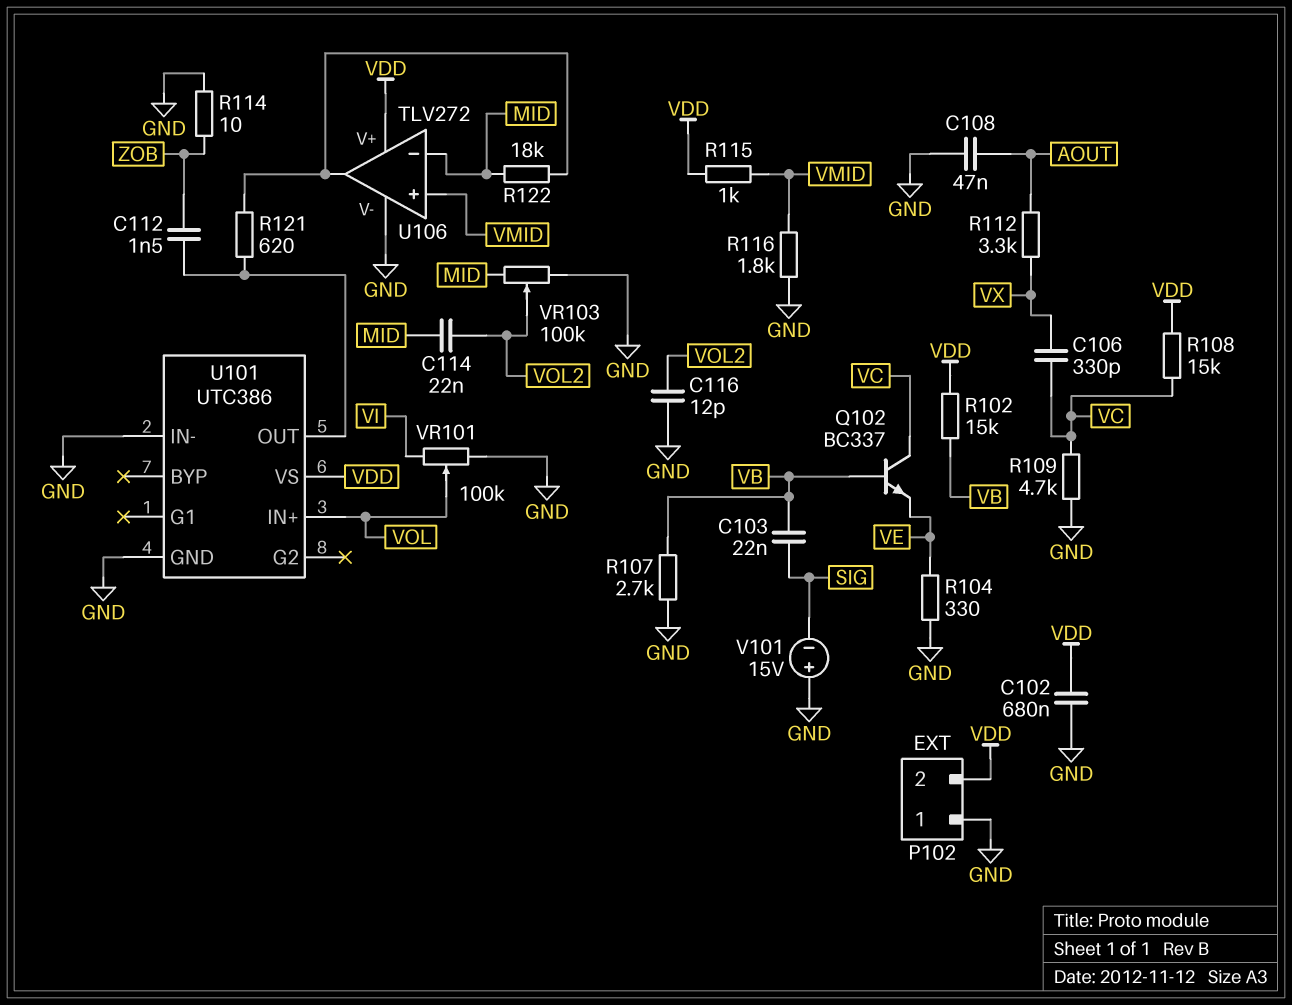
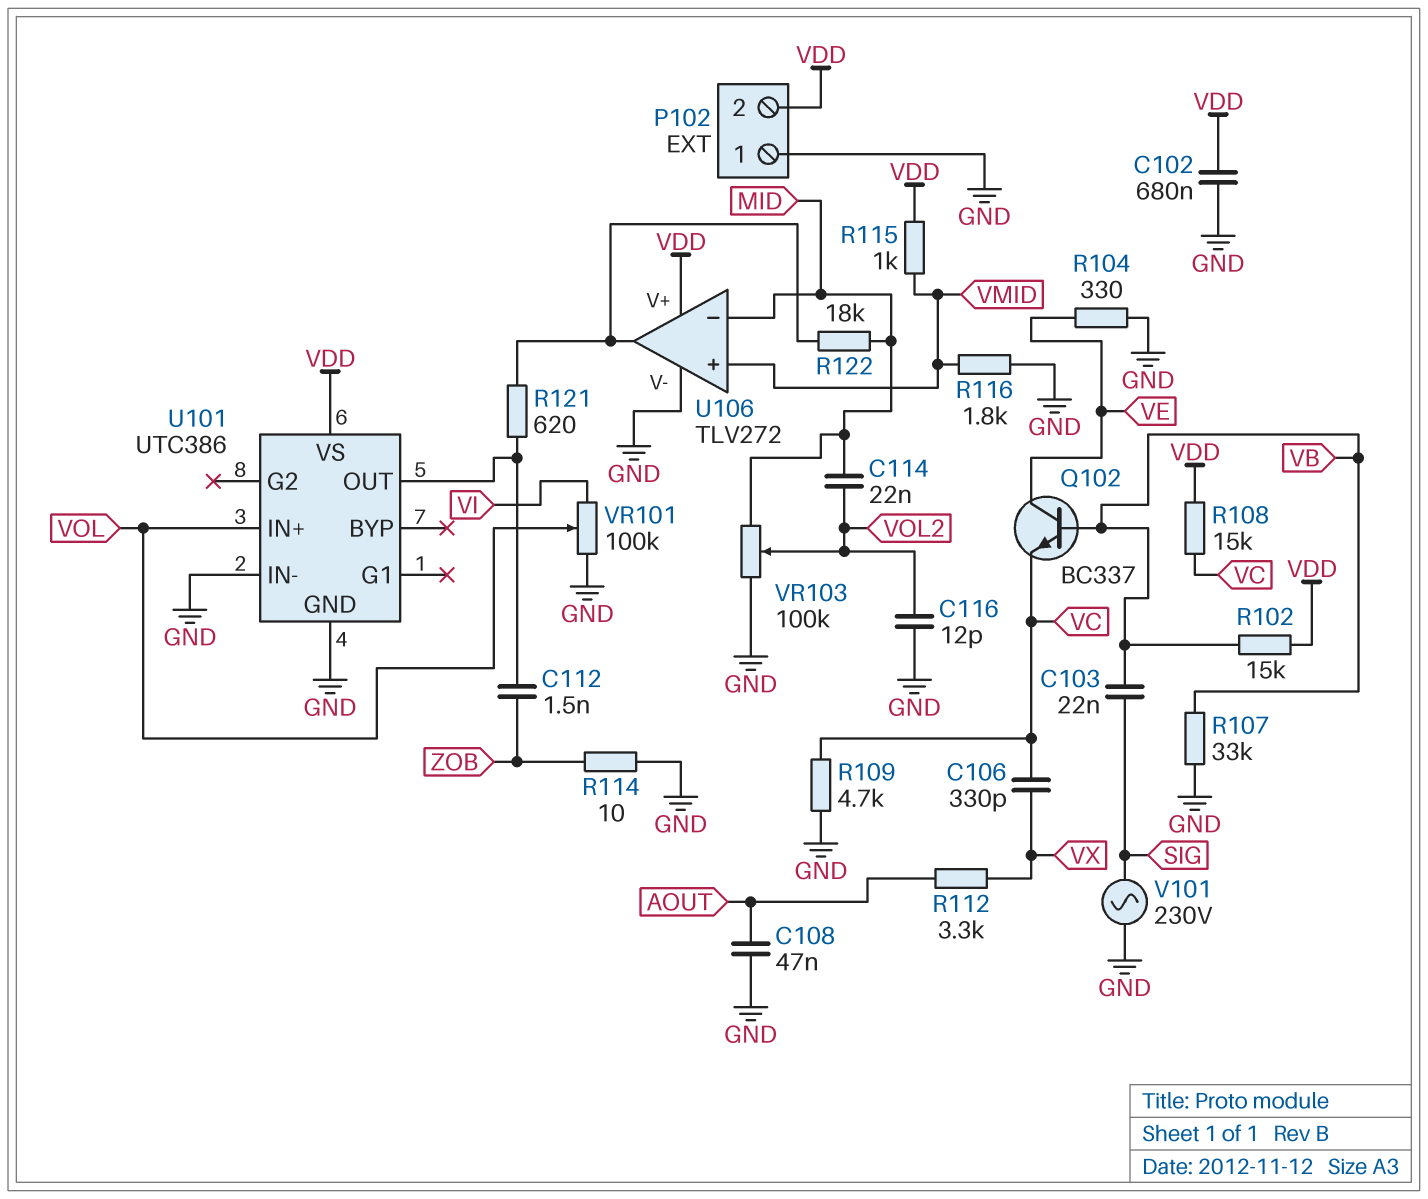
Q102: NPN BC337 (B VB, C VC, E VE) -> NPN BC337 (B VB, C VE, E VC)
R107: 2.7k (GND, VB) -> 33k (GND, VB)
V101: 15V (plus GND, minus SIG) -> AC 230V (GND, SIG)

